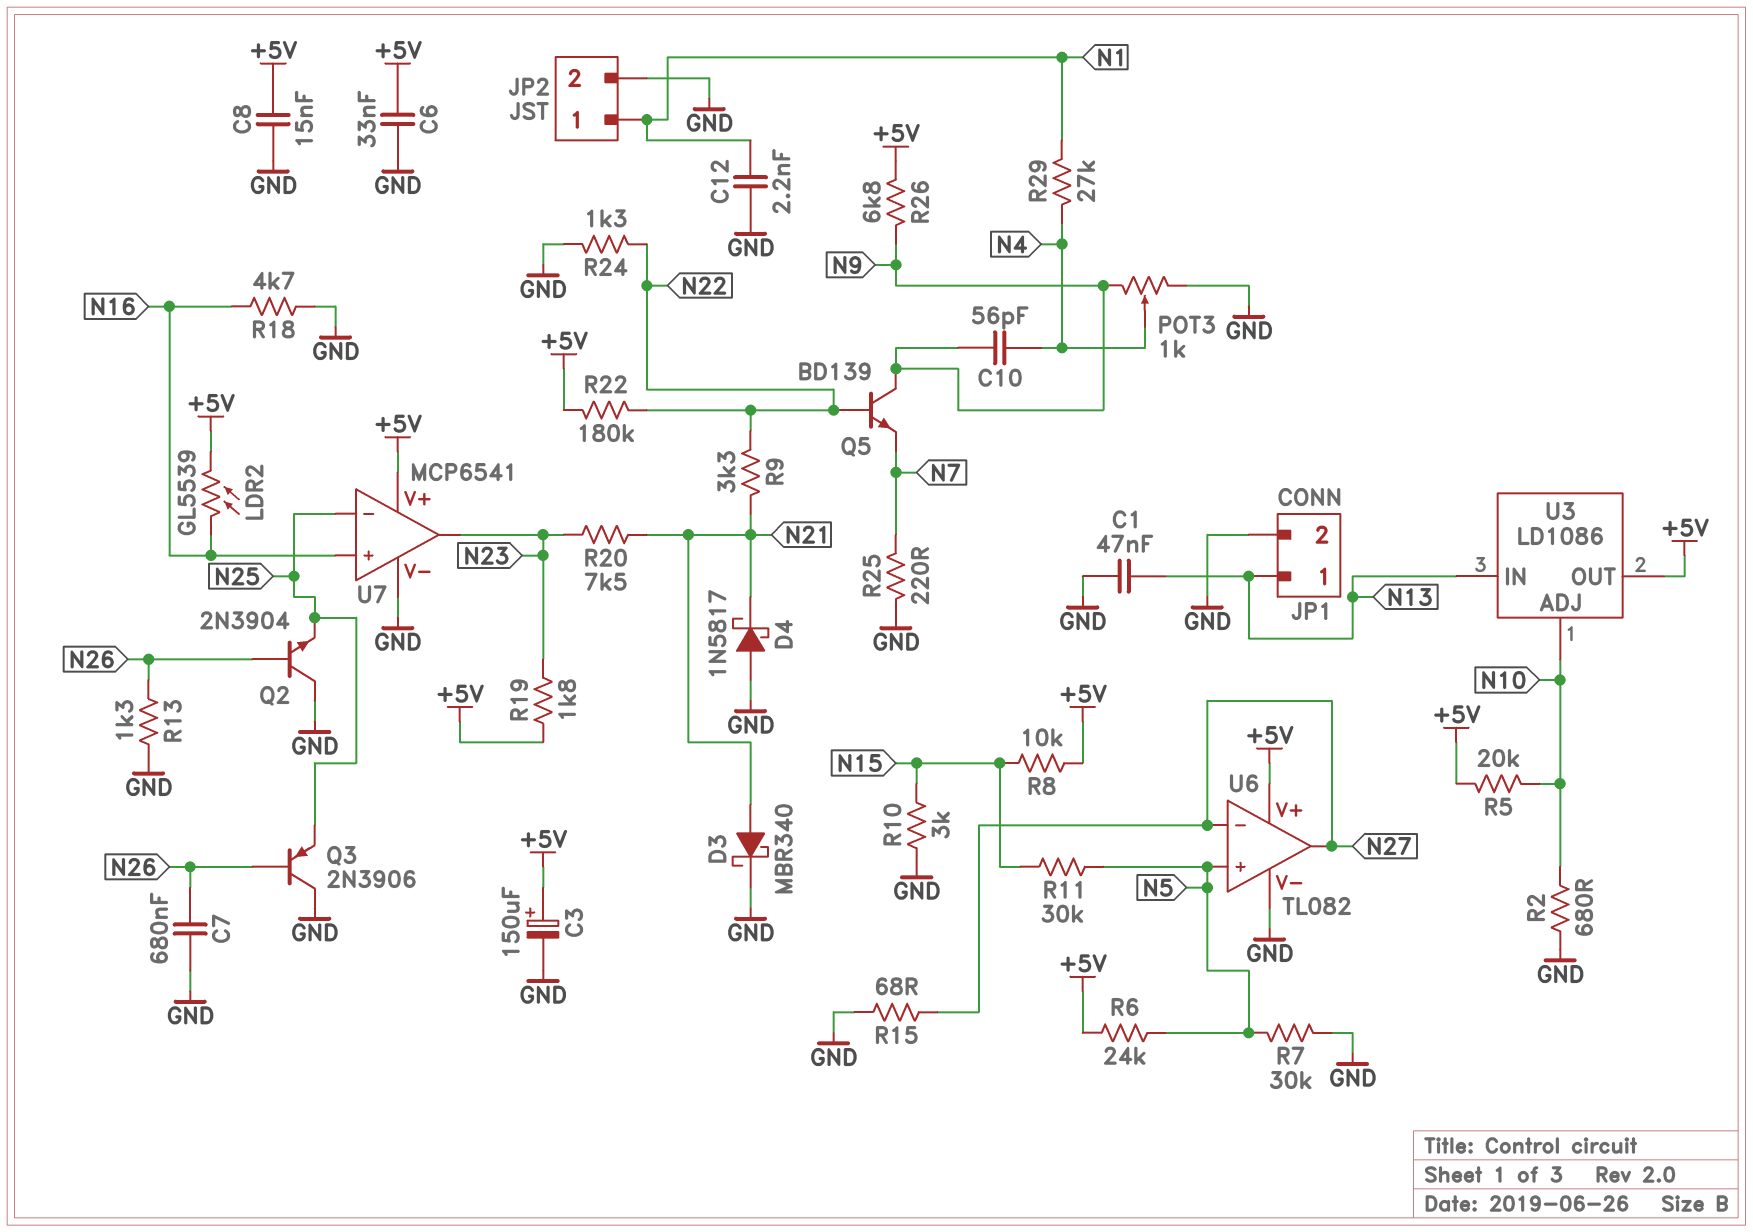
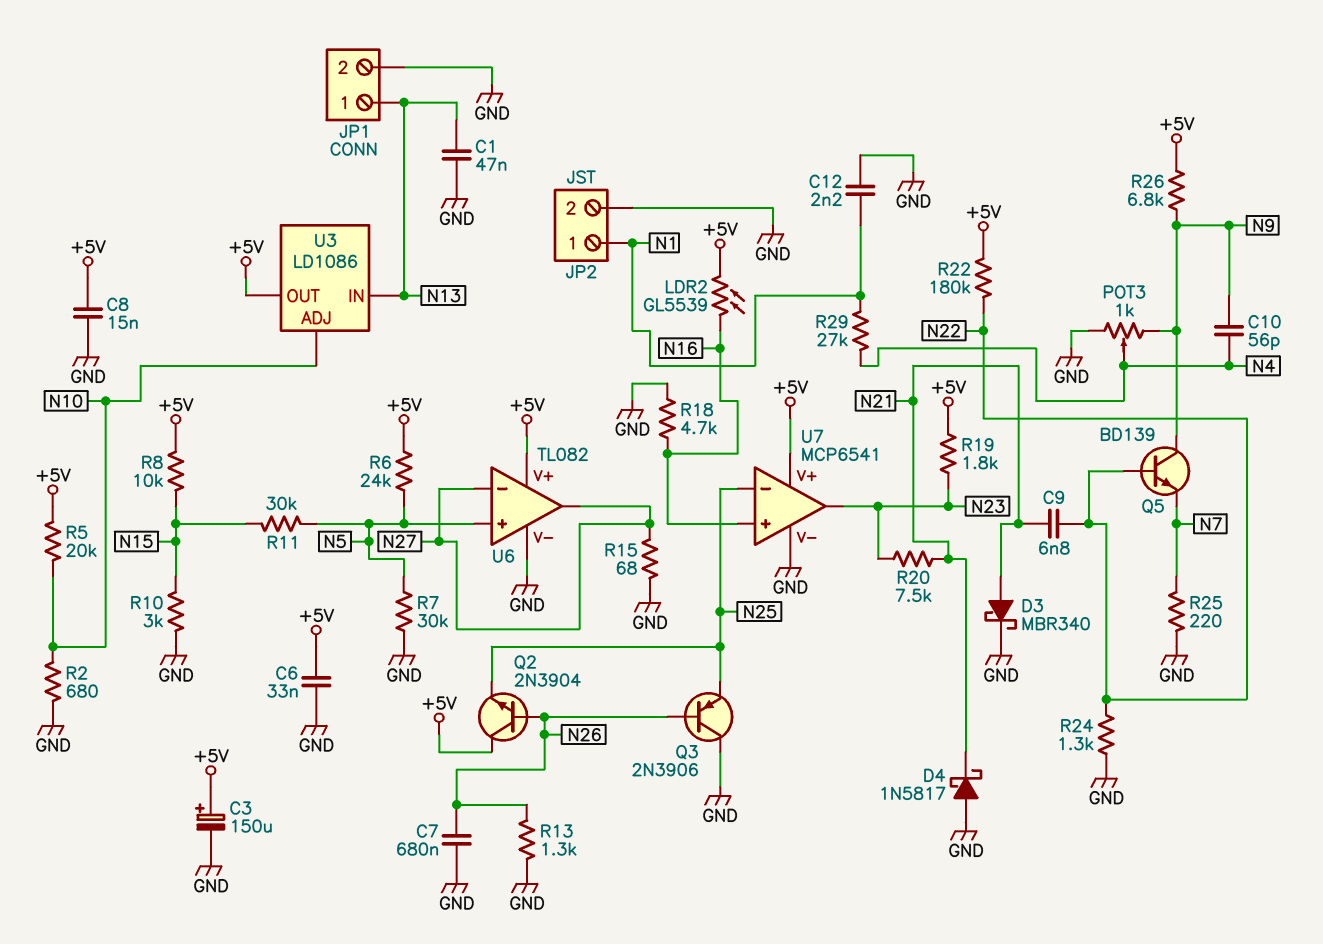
C9: none -> 6.8nF (N21, N22)
Q2: NPN 2N3904 (B N26, C GND, E N25) -> NPN 2N3904 (B N26, C +5V, E N25)
R9: 3.3k (N21, N22) -> none

